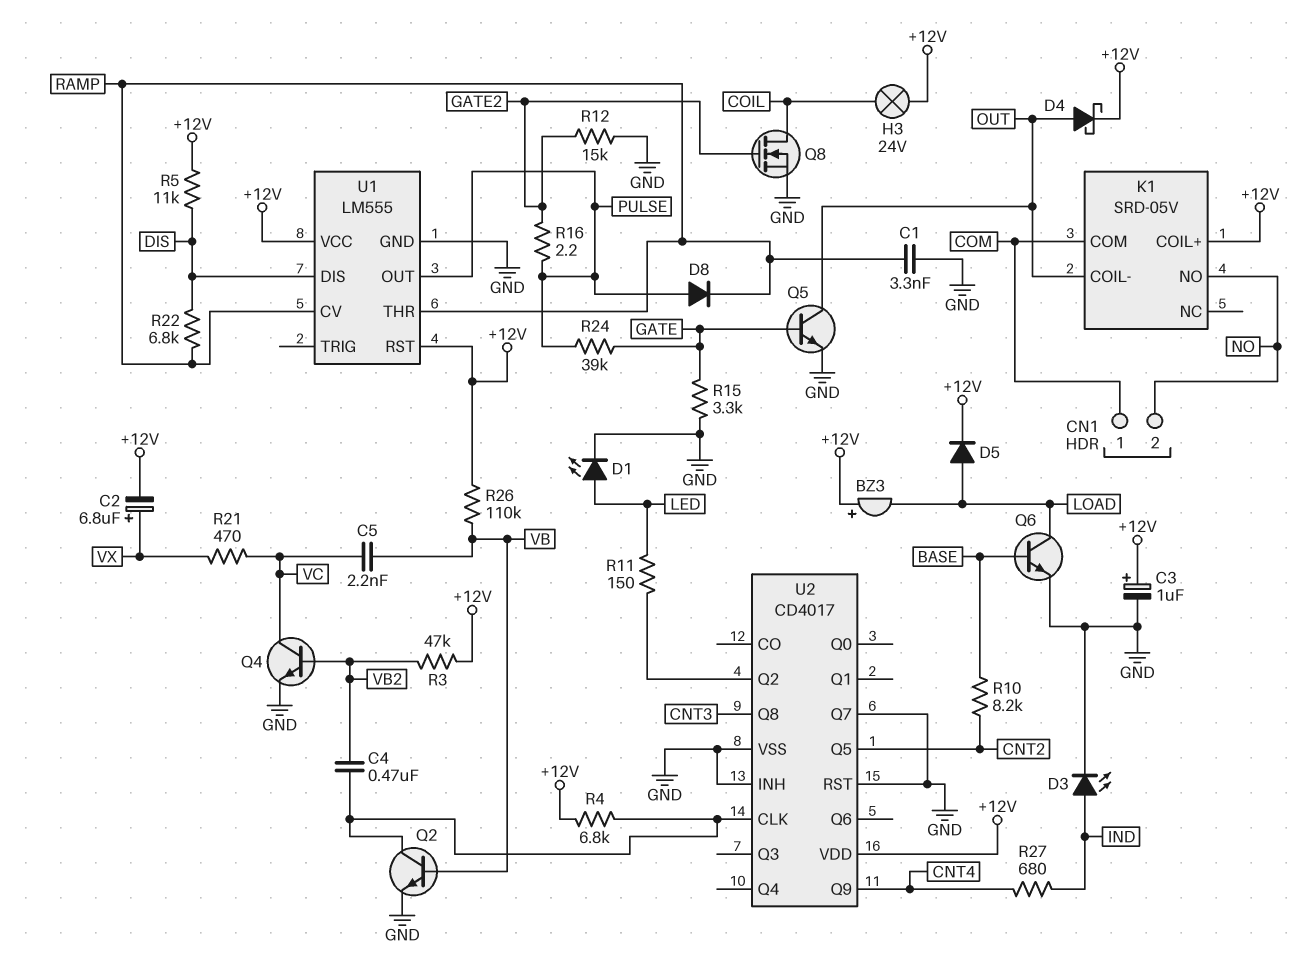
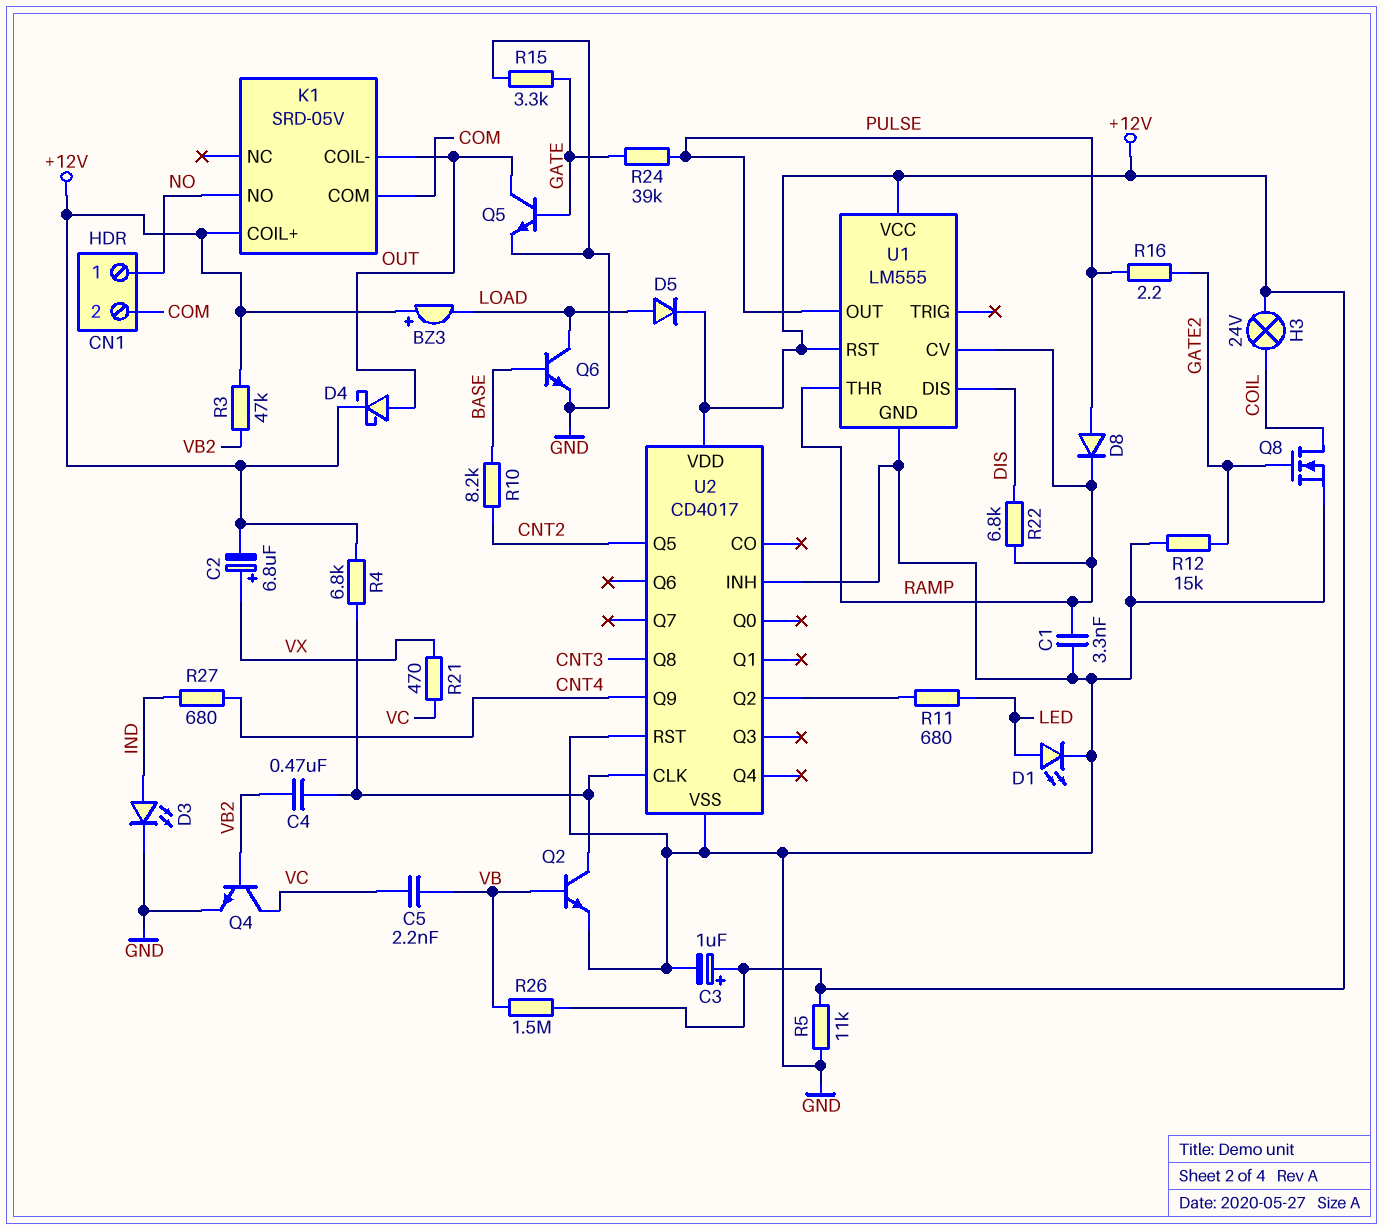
CN1 pin 1: COM -> NO
CN1 pin 2: NO -> COM
R5: 11k (+12V, DIS) -> 11k (+12V, GND)
R11: 150 (LED, U2/Q2) -> 680 (LED, U2/Q2)
R26: 110k (+12V, VB) -> 1.5M (+12V, VB)
U2 pin Q7: GND -> none

